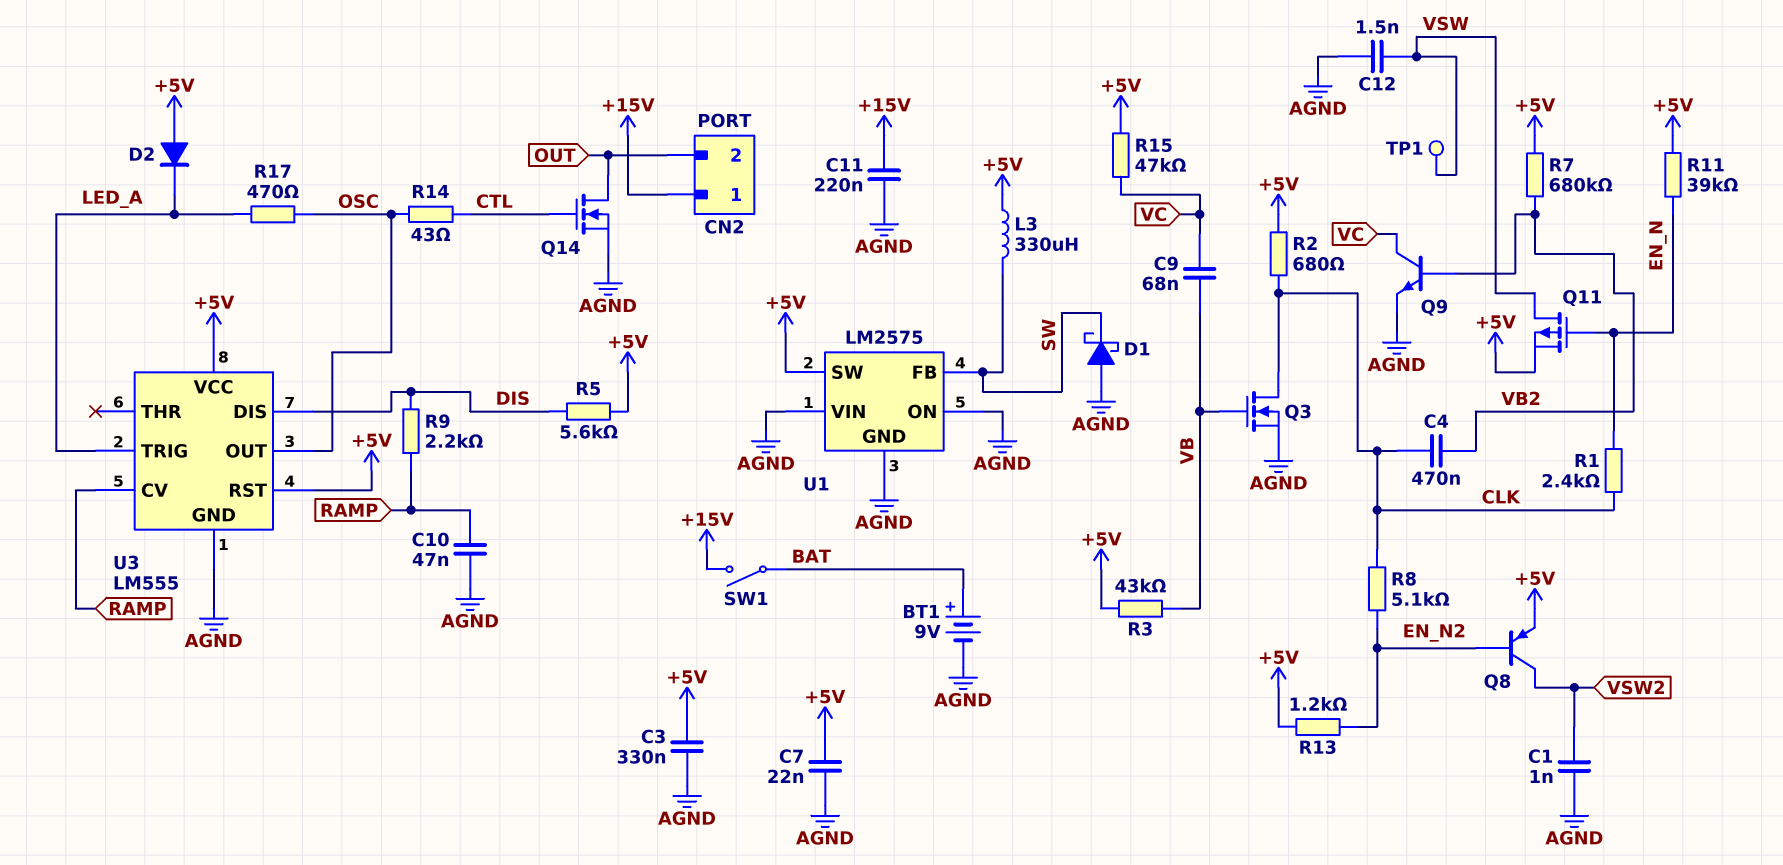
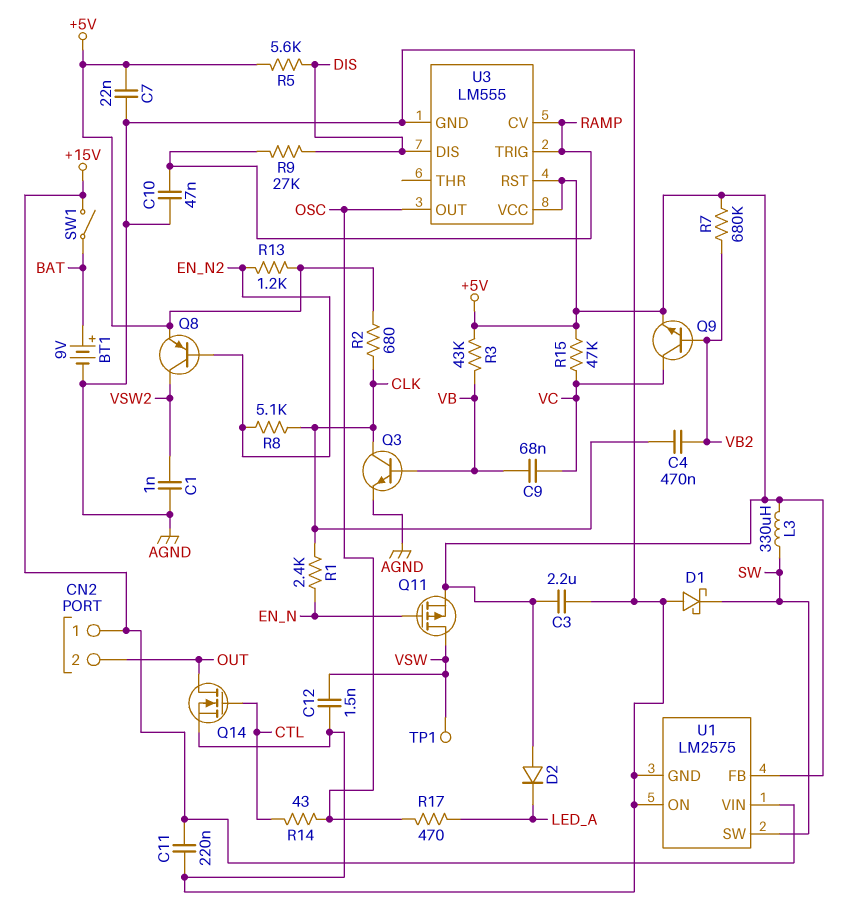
C3: 330nF (+5V, AGND) -> 2.2uF (+5V, AGND)
Q3: NMOS (G VB, D CLK, S AGND) -> NPN (B VB, C CLK, E AGND)
Q9: NPN (B VB2, C VC, E AGND) -> NPN (B VB2, C VC, E +5V)
R9: 2.2k (DIS, RAMP) -> 27k (DIS, RAMP)
R11: 39k (+5V, EN_N) -> none
U1 pin FB: SW -> +5V
U1 pin SW: +5V -> SW
U1 pin VIN: AGND -> +15V
U3 pin TRIG: LED_A -> RAMP

